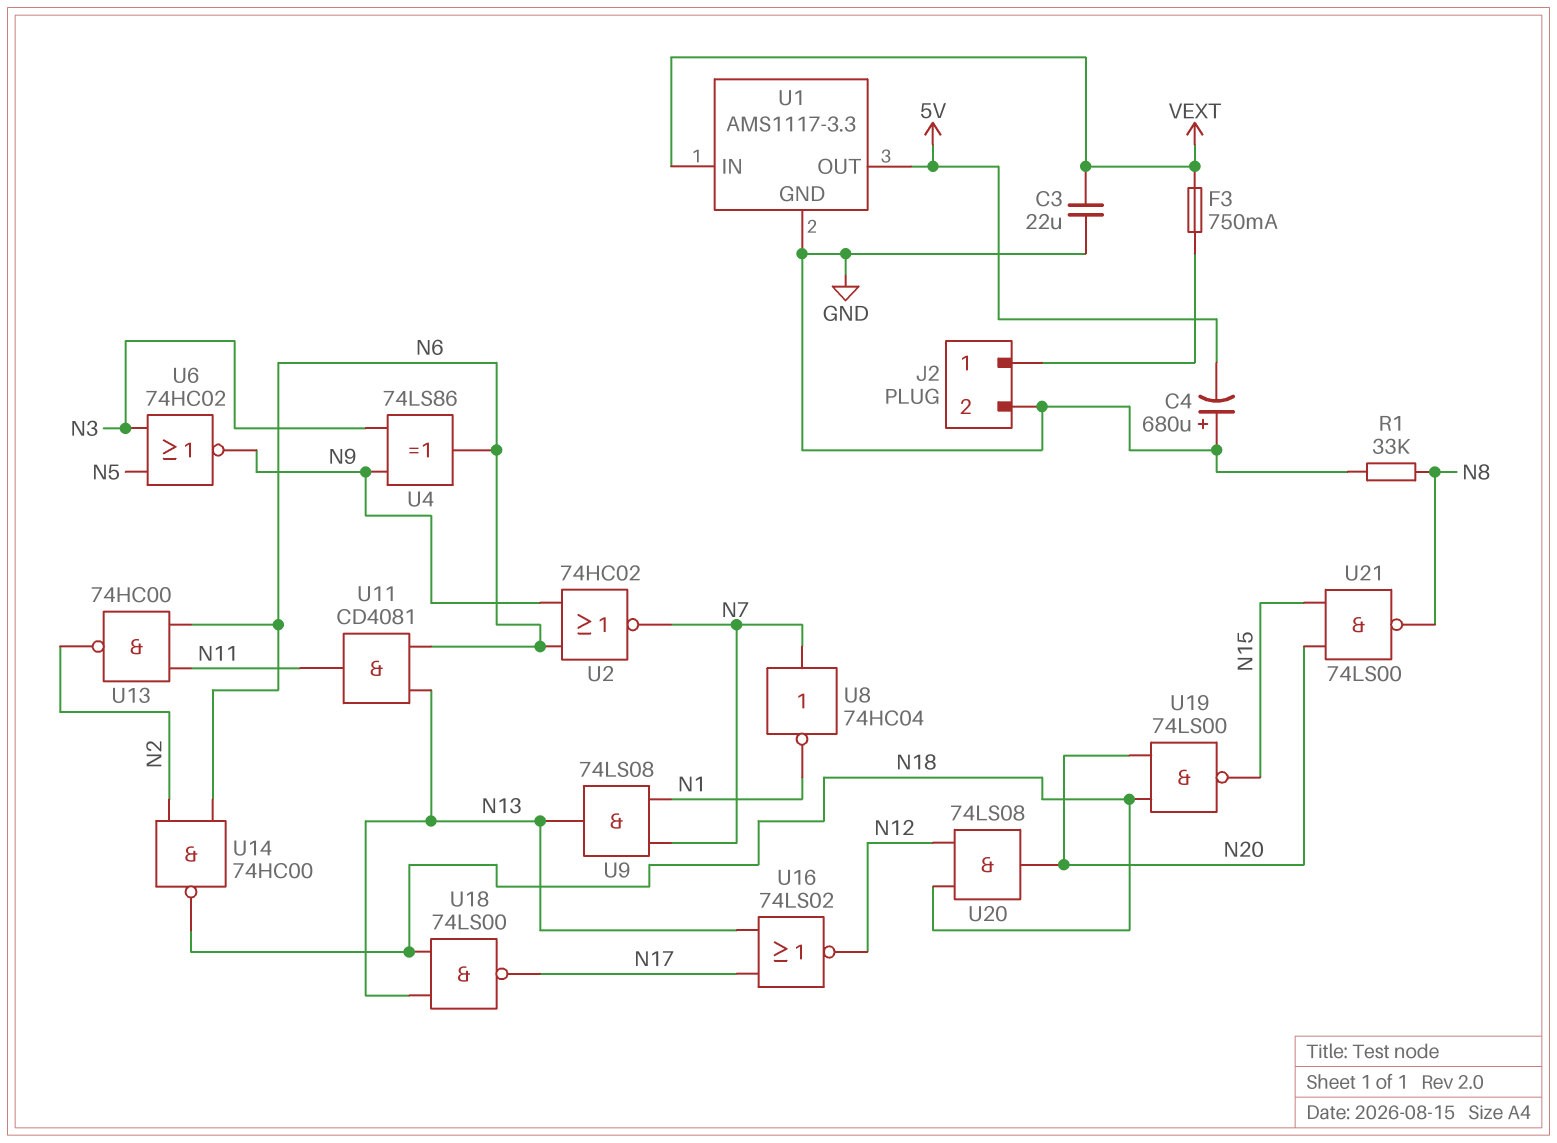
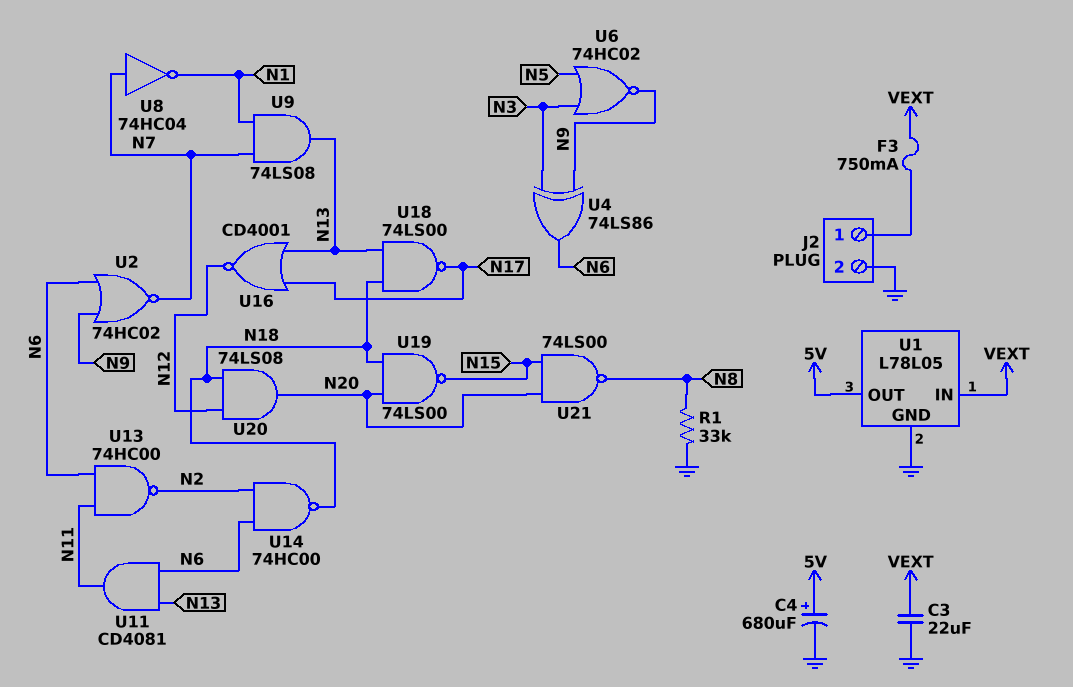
C4: 680uF (plus GND, minus 5V) -> 680uF (plus 5V, minus GND)
U1: AMS1117-3.3 -> L78L05
U16: NOR 74LS02 (in N13, in N17, out N12) -> NOR CD4001 (in N13, in N17, out N12)

